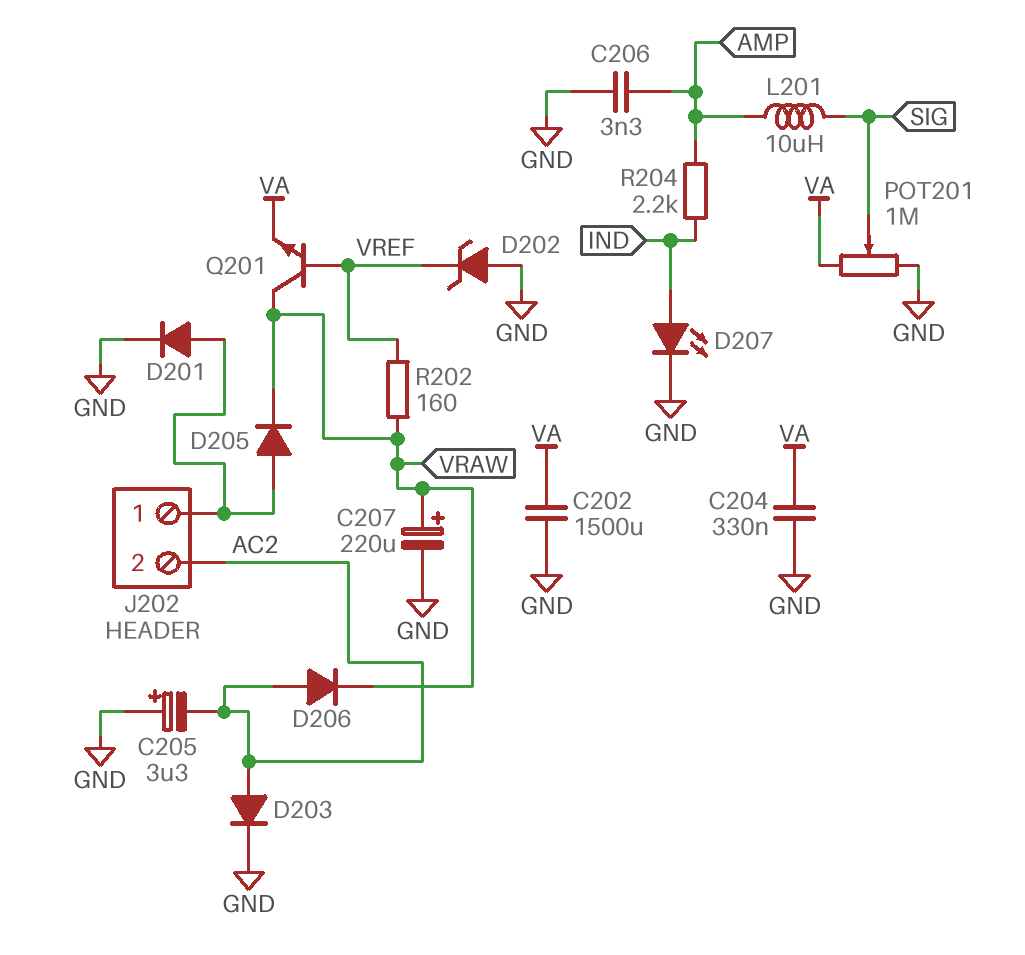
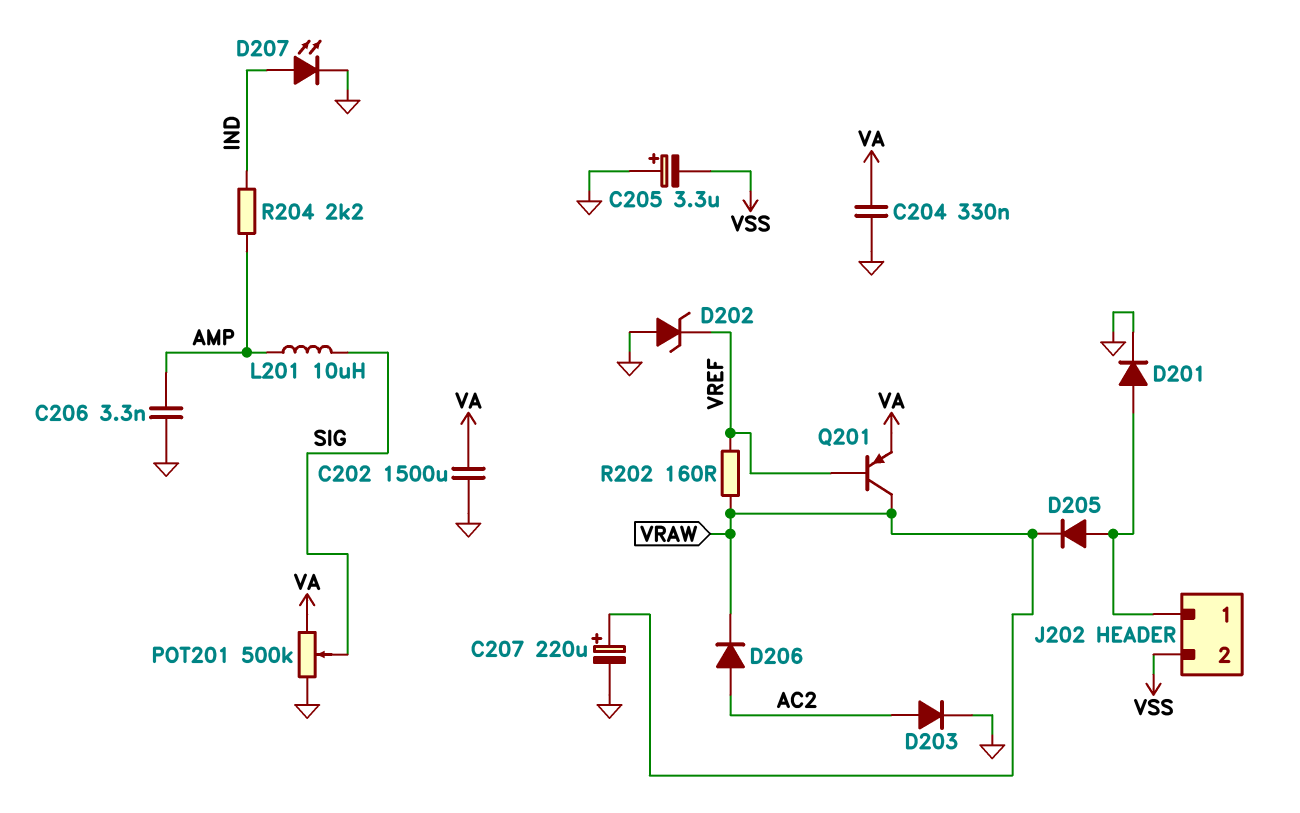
C205: 3.3uF (plus GND, minus AC2) -> 3.3uF (plus GND, minus VSS)
J202 pin 2: AC2 -> VSS
POT201: 1M (GND, VA, wiper SIG) -> 500k (GND, VA, wiper SIG)
Q201: NPN (B VREF, C VRAW, E VA) -> PNP (B VREF, C VRAW, E VA)

